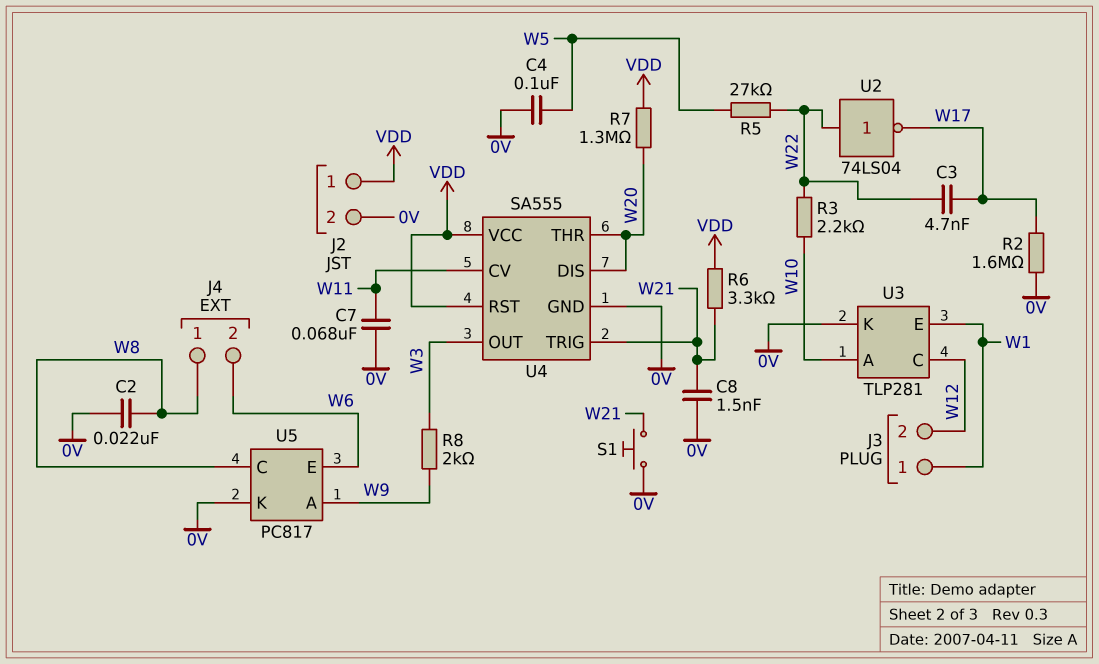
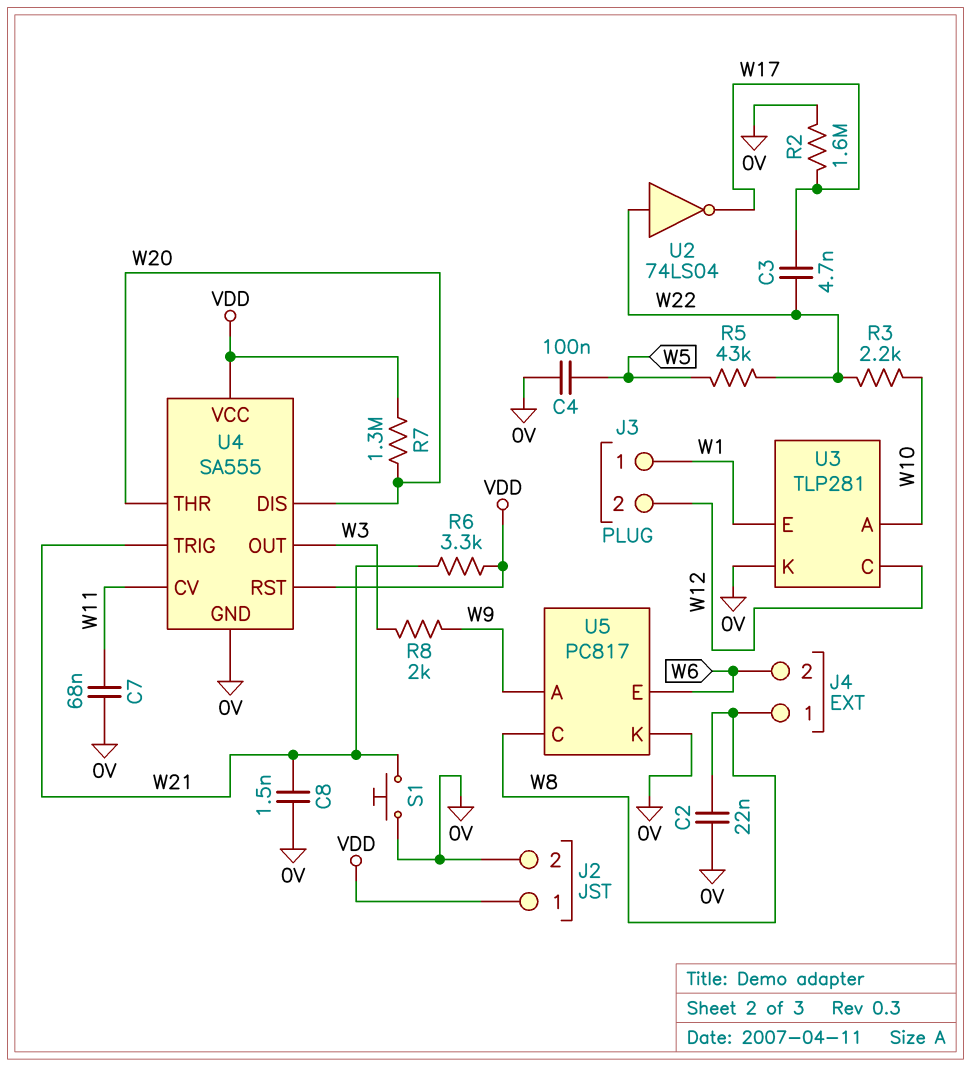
R5: 27k (W5, W22) -> 43k (W5, W22)

